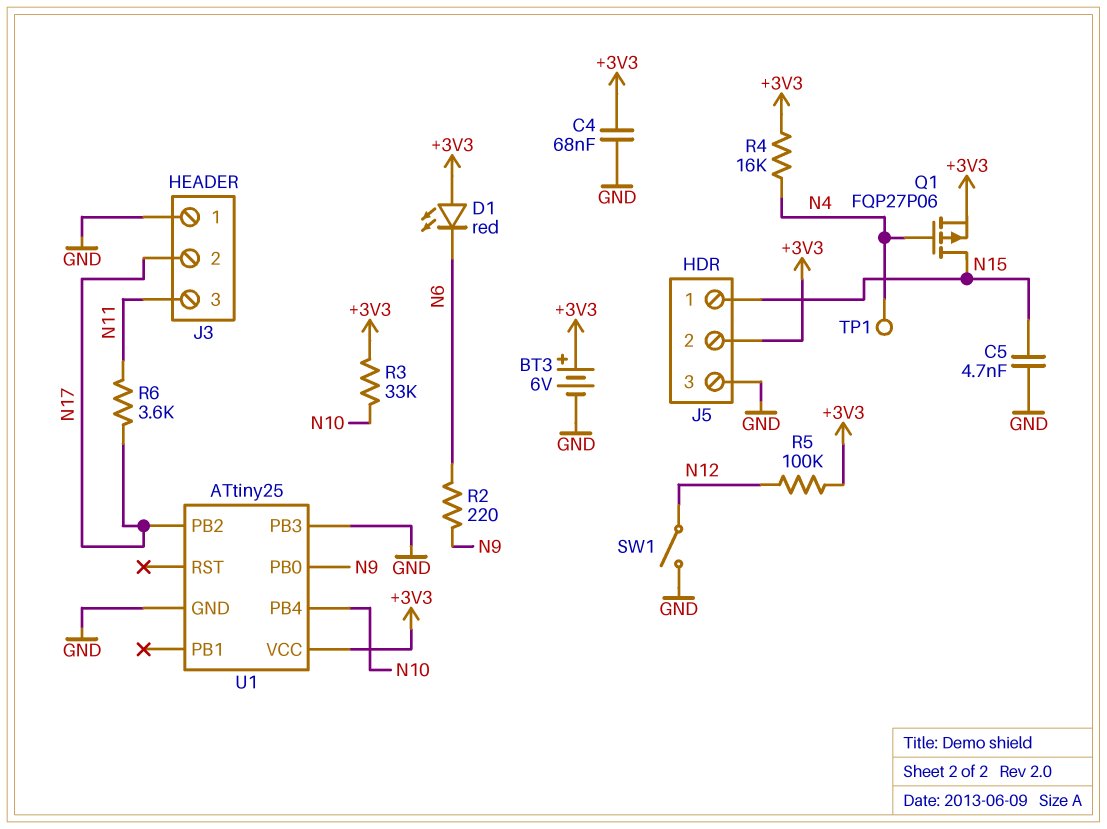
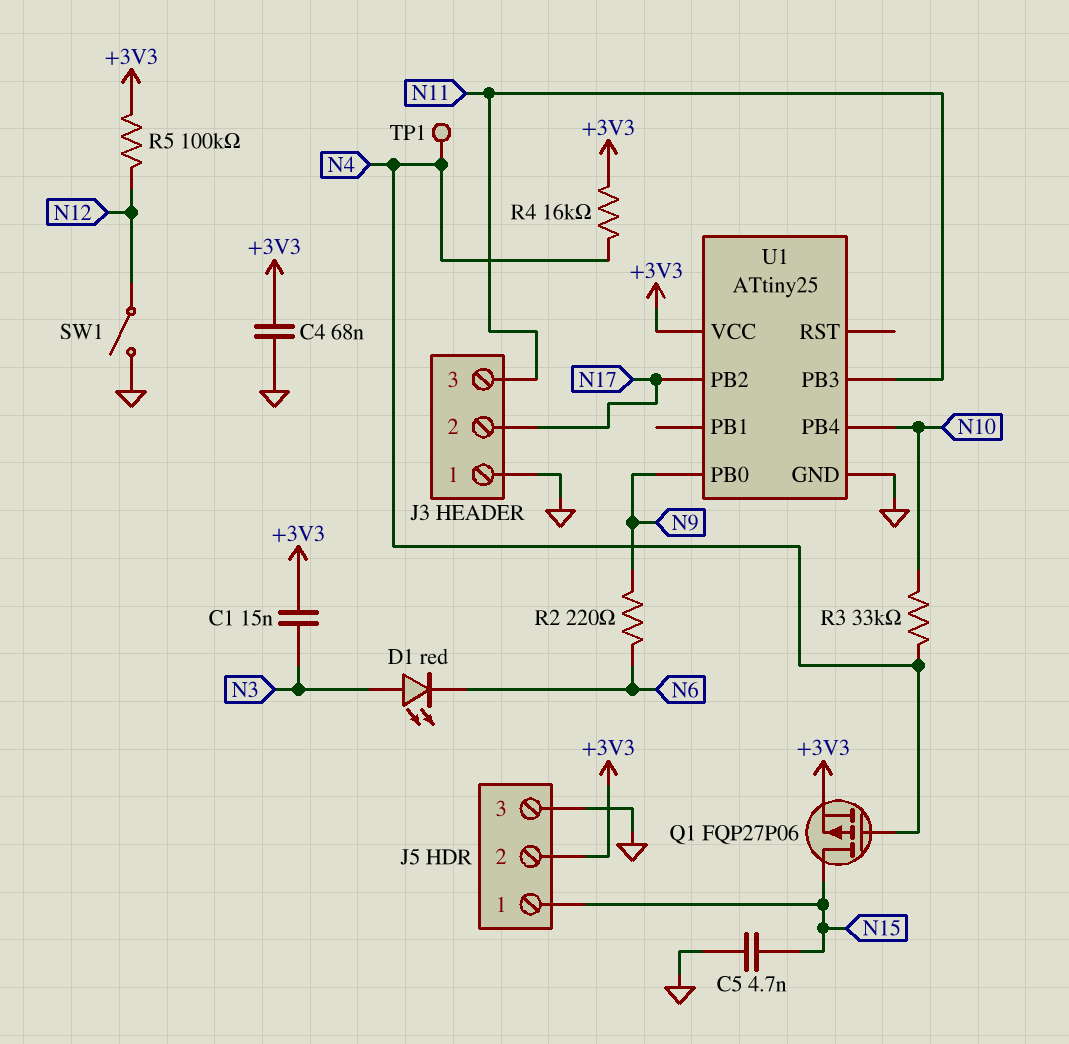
BT3: 6V (plus +3V3, minus GND) -> none
C1: none -> 15nF (+3V3, N3)
D1: LED red (A +3V3, K N6) -> LED red (A N3, K N6)
R3: 33k (+3V3, N10) -> 33k (N4, N10)
R6: 3.6k (N11, N17) -> none
U1 pin PB3: GND -> N11

